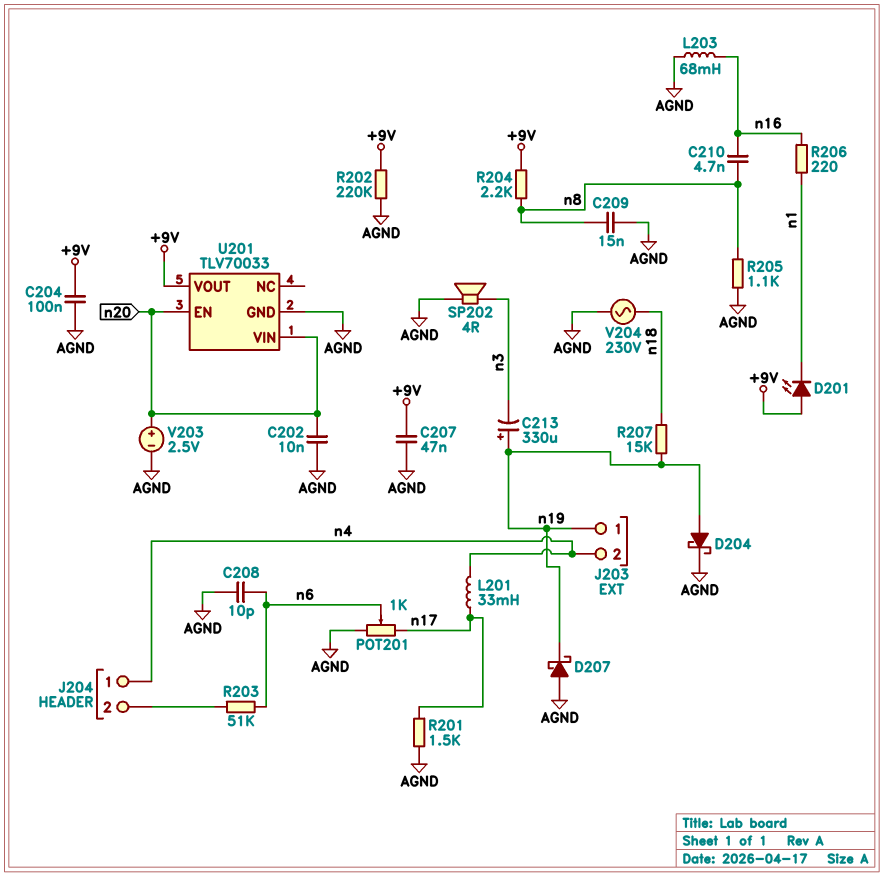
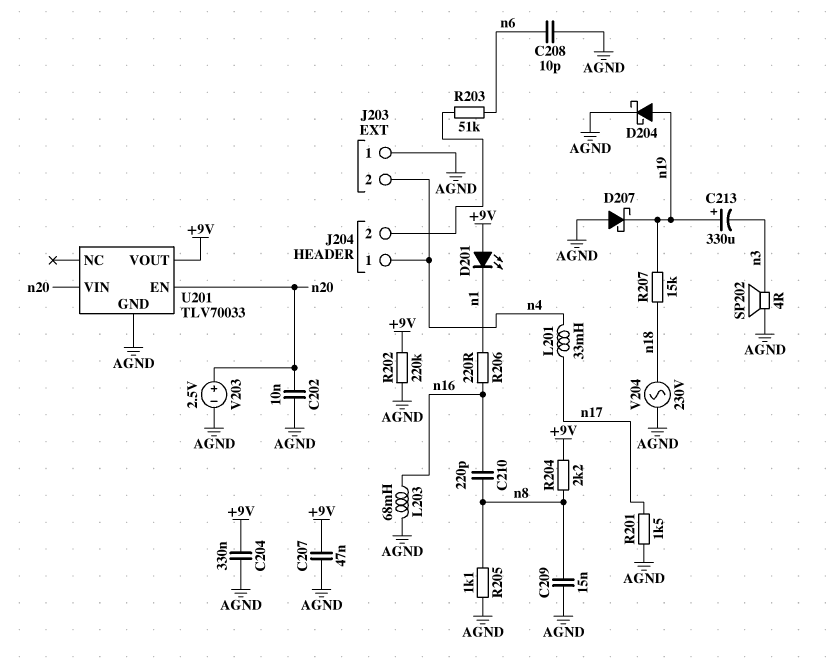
C204: 100nF (+9V, AGND) -> 330nF (+9V, AGND)
C210: 4.7nF (n8, n16) -> 220pF (n8, n16)
J203 pin 1: n19 -> AGND
POT201: 1k (AGND, n17, wiper n6) -> none

